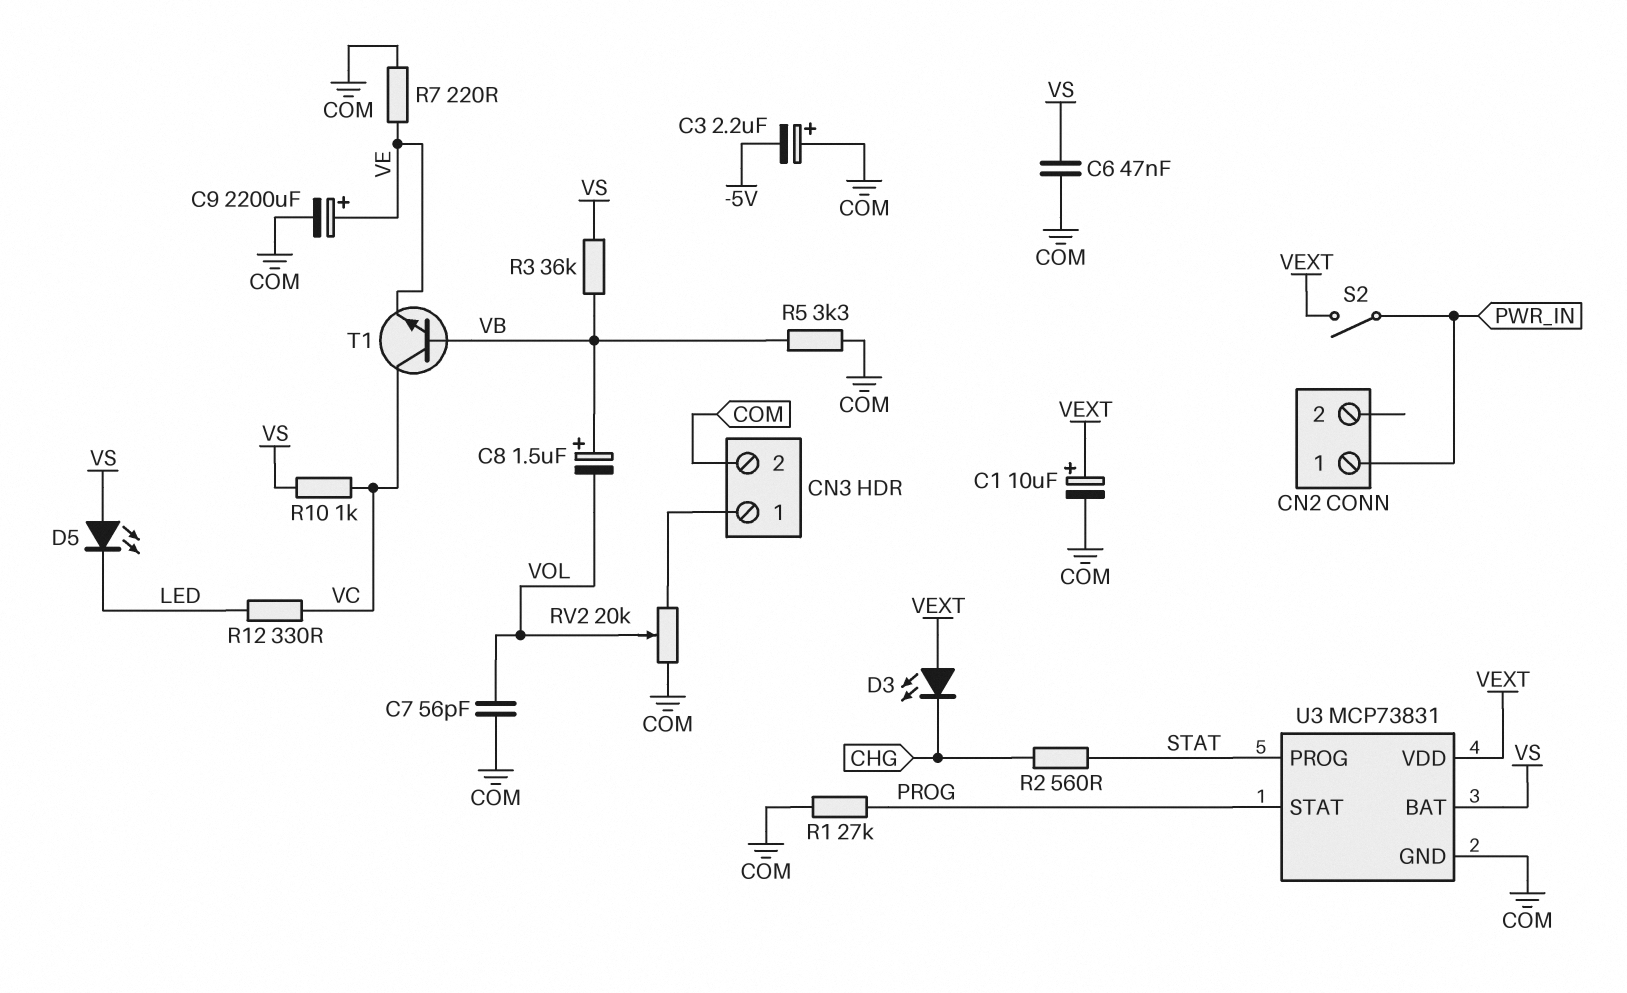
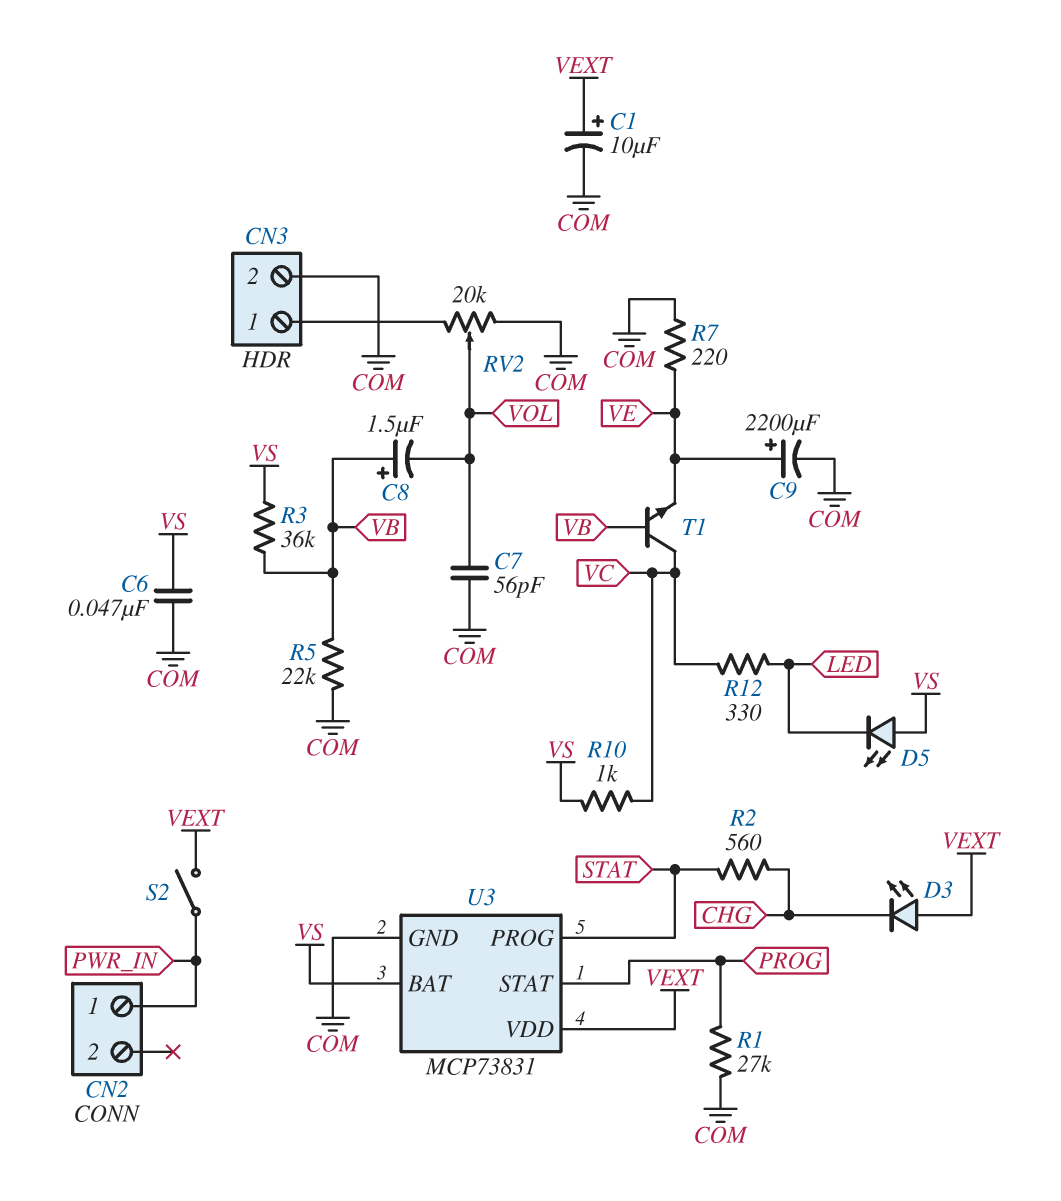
C3: 2.2uF (plus COM, minus -5V) -> none
R5: 3.3k (COM, VB) -> 22k (COM, VB)

